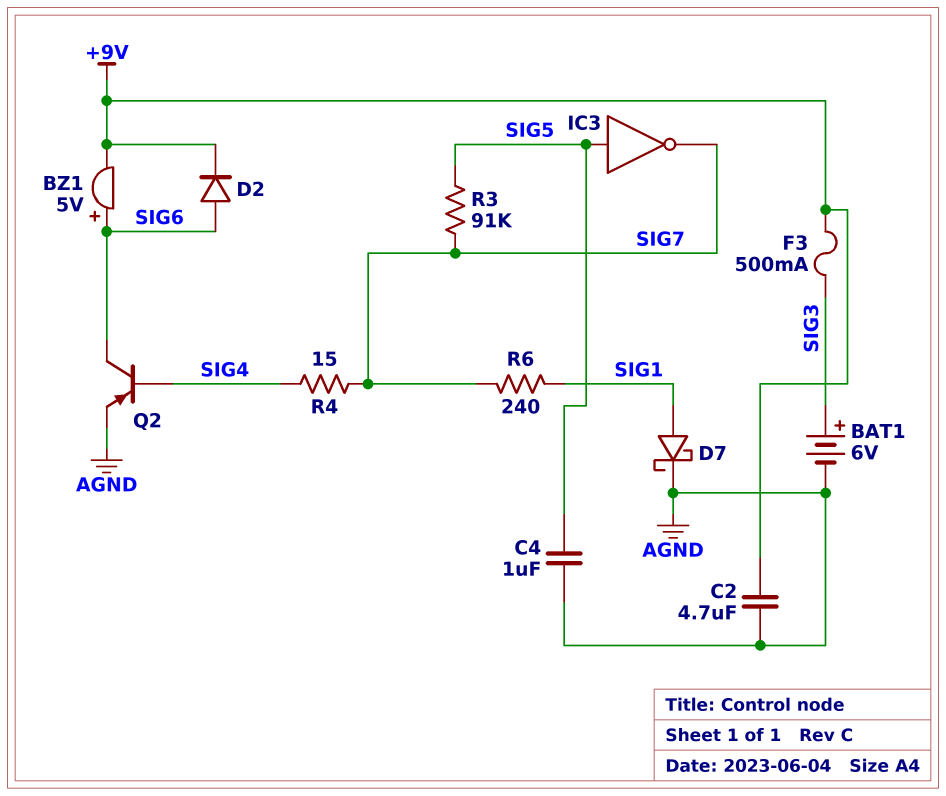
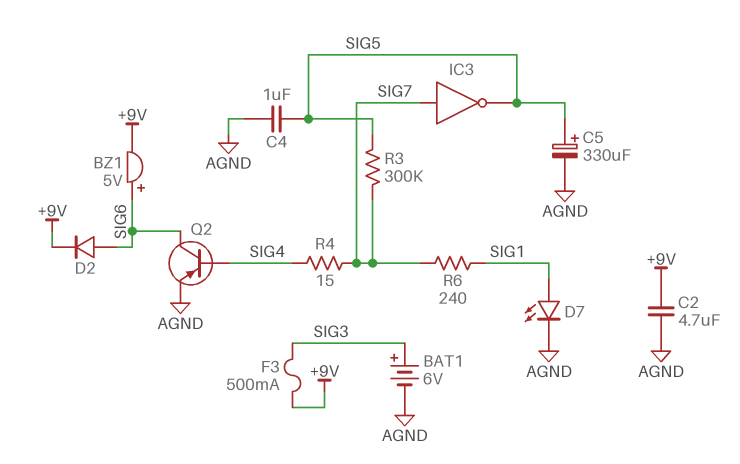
C5: none -> 330uF (plus SIG5, minus AGND)
D7: schottky (A SIG1, K AGND) -> LED (A SIG1, K AGND)
IC3: NOT (in SIG5, out SIG7) -> NOT (in SIG7, out SIG5)
R3: 91k (SIG5, SIG7) -> 300k (SIG5, SIG7)

